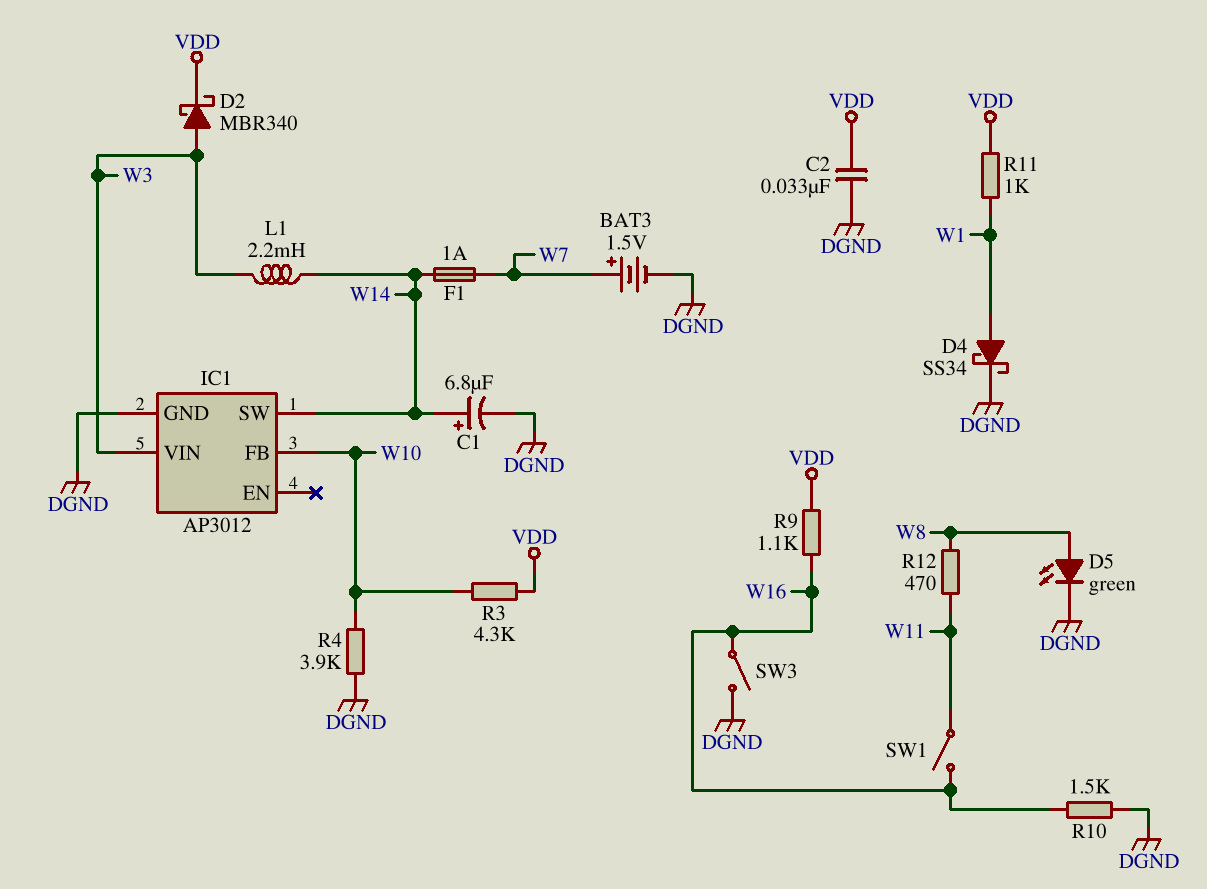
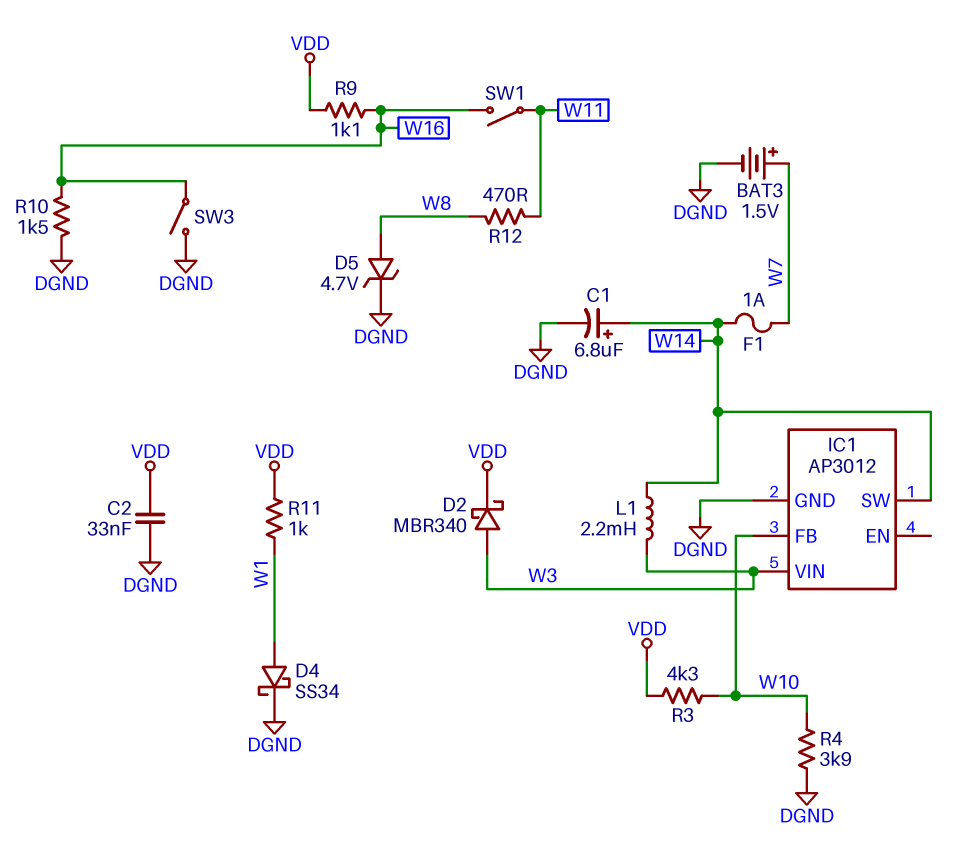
D5: LED green (A W8, K DGND) -> zener 4.7V (A W8, K DGND)

